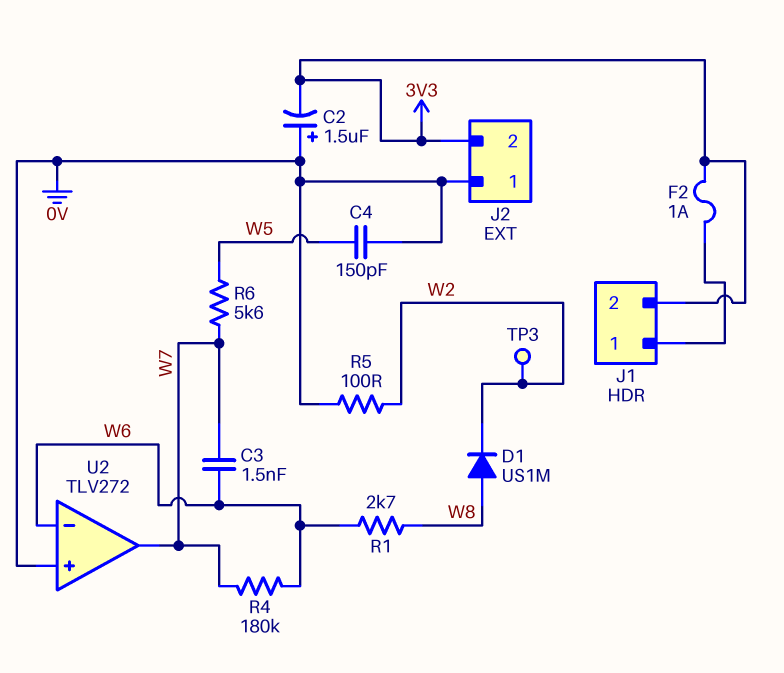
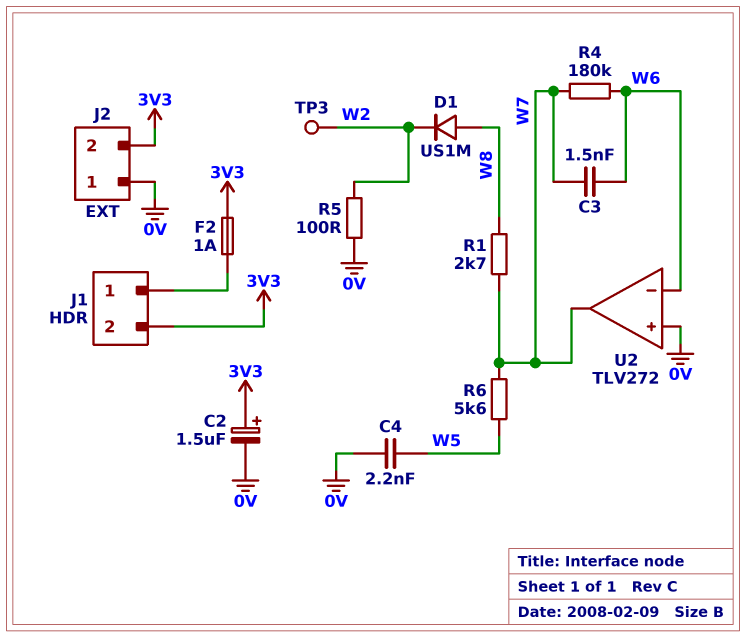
C2: 1.5uF (plus 0V, minus 3V3) -> 1.5uF (plus 3V3, minus 0V)
C4: 150pF (0V, W5) -> 2.2nF (0V, W5)
R1: 2.7k (W6, W8) -> 2.7k (W7, W8)

